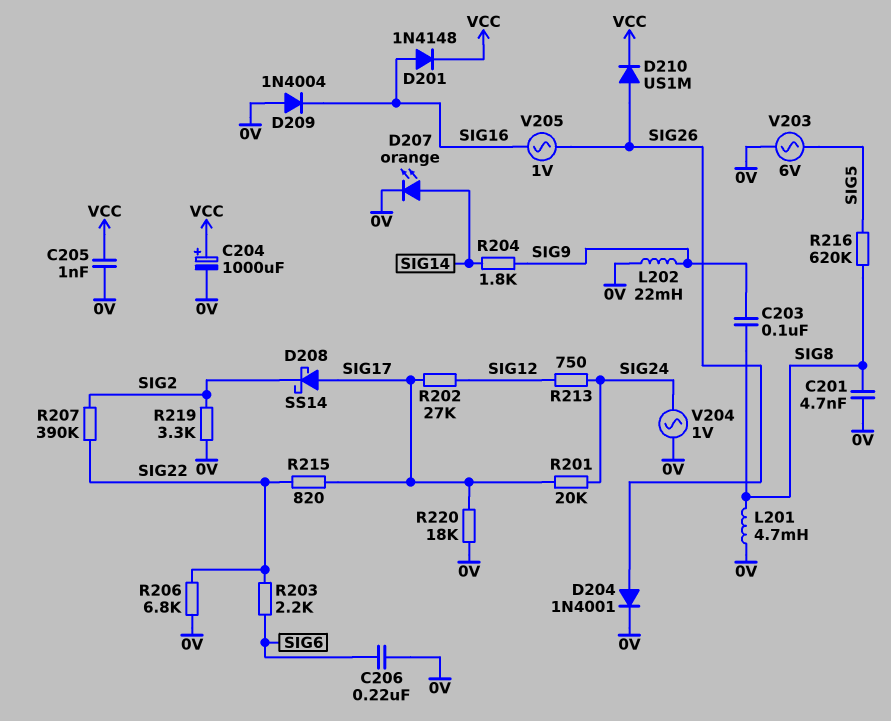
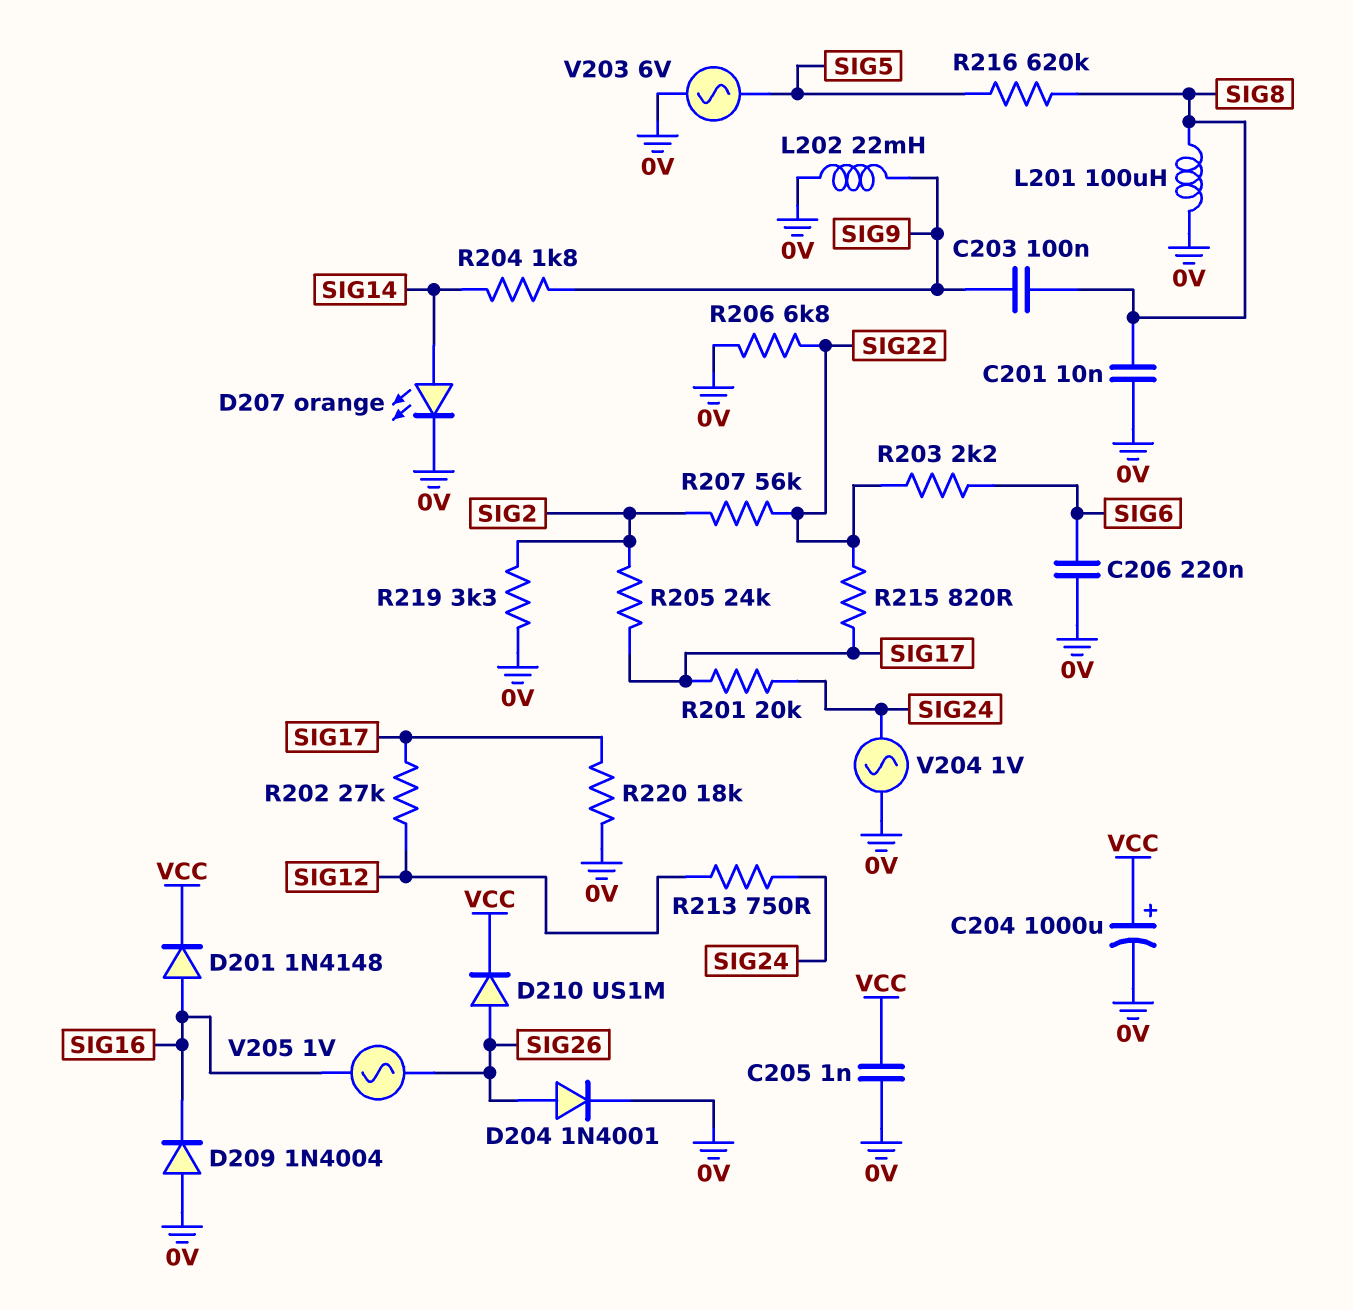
C201: 4.7nF (0V, SIG8) -> 10nF (0V, SIG8)
D208: schottky SS14 (A SIG17, K SIG2) -> none
L201: 4.7mH (0V, SIG8) -> 100uH (0V, SIG8)
R205: none -> 24k (SIG2, SIG17)
R207: 390k (SIG2, SIG22) -> 56k (SIG2, SIG22)

